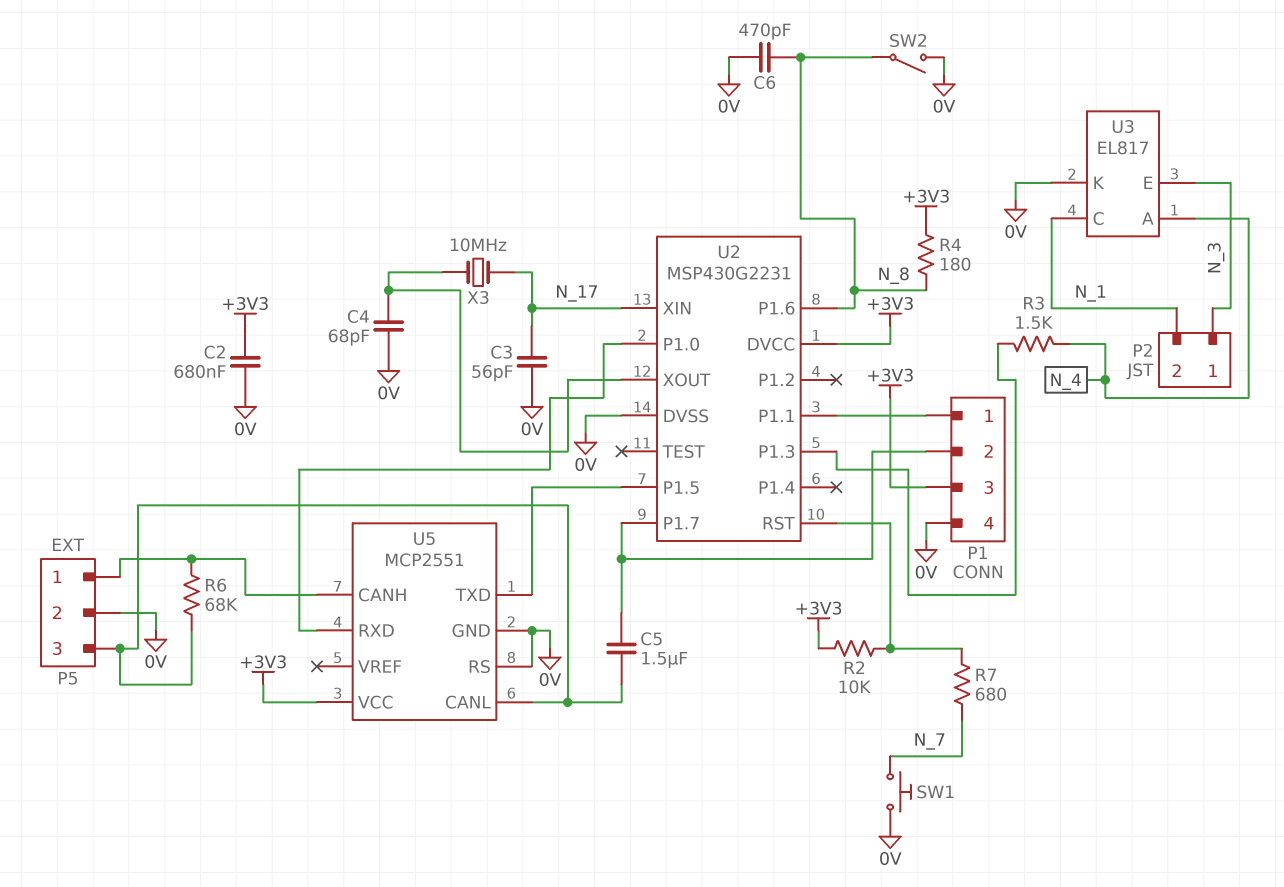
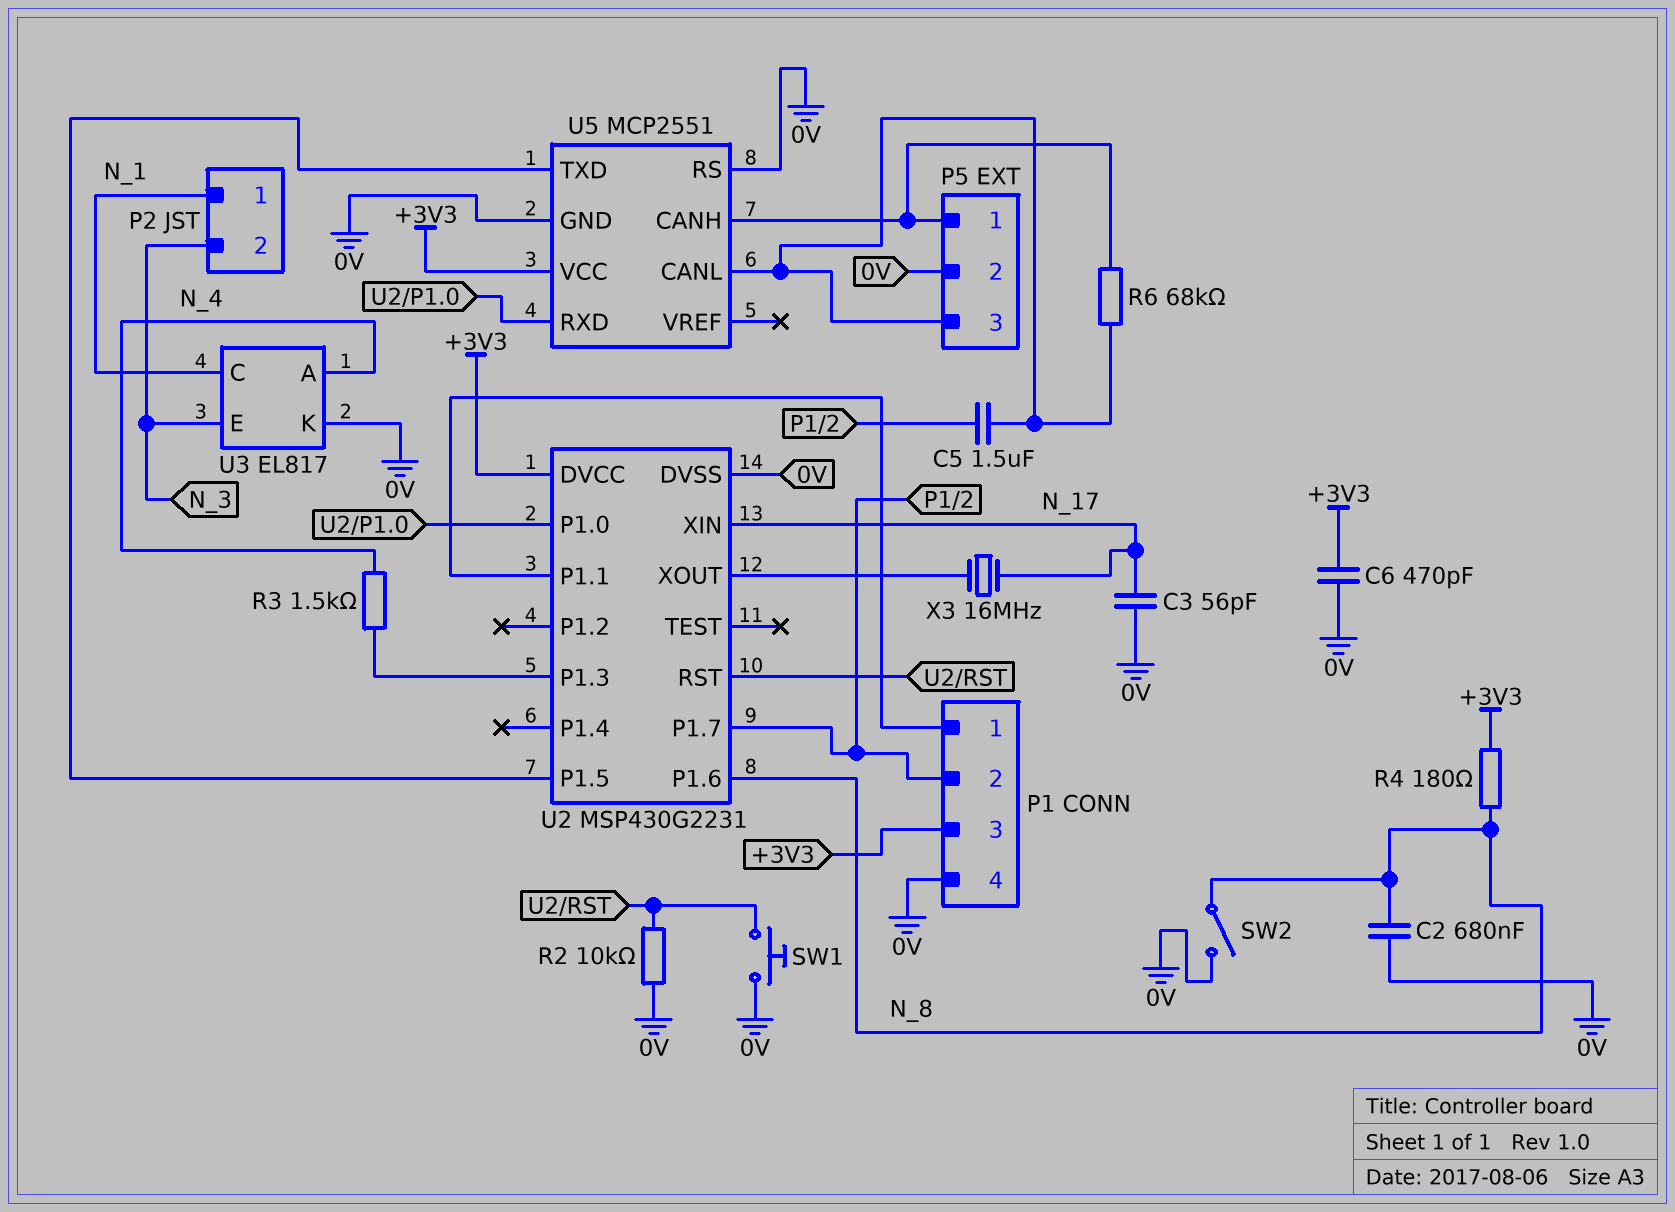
C2: 680nF (+3V3, 0V) -> 680nF (0V, N_8)
C4: 68pF (0V, U2/XOUT) -> none
C6: 470pF (0V, N_8) -> 470pF (+3V3, 0V)
P2 pin 1: N_3 -> N_1
P2 pin 2: N_1 -> N_3
R2: 10k (+3V3, U2/RST) -> 10k (0V, U2/RST)
R7: 680 (N_7, U2/RST) -> none
SW1: button (0V, N_7) -> button (0V, U2/RST)
X3: 10MHz (N_17, U2/XOUT) -> 16MHz (N_17, U2/XOUT)

